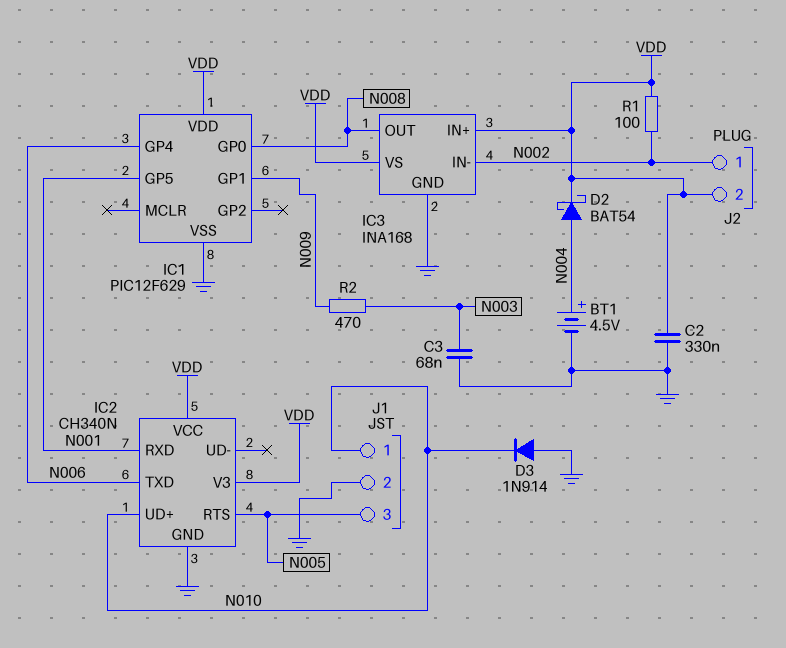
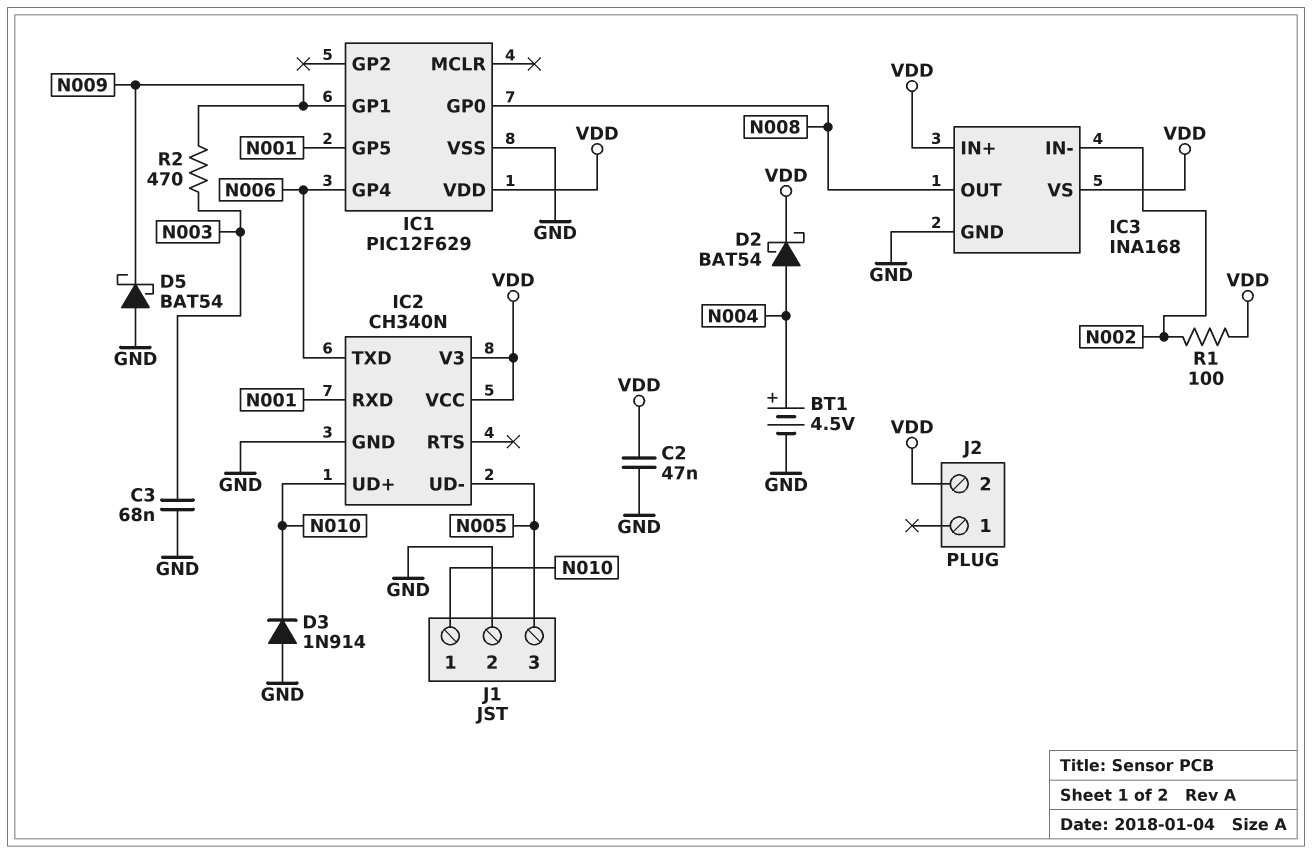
C2: 330nF (GND, VDD) -> 47nF (GND, VDD)
D5: none -> schottky BAT54 (A GND, K N009)
IC2 pin RTS: N005 -> none
IC2 pin UD-: none -> N005
J2 pin 1: N002 -> none

